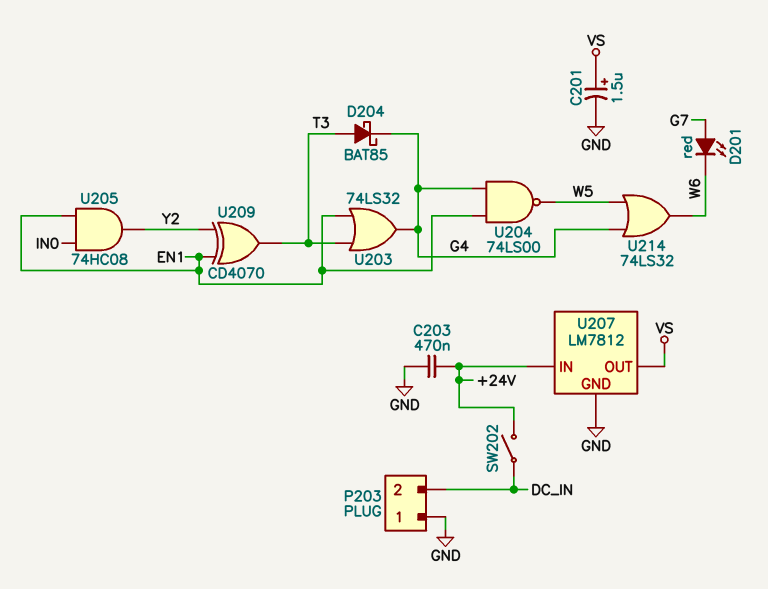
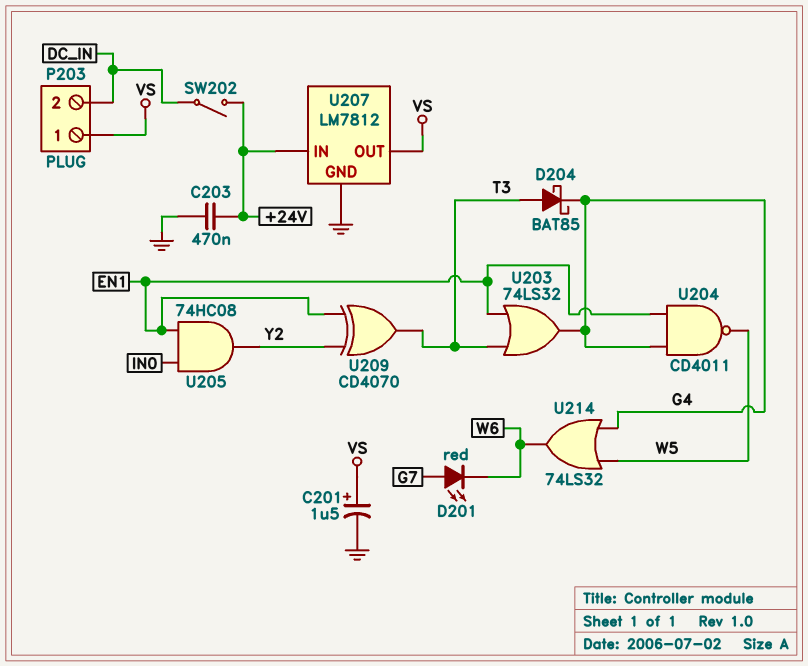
P203 pin 1: GND -> VS
U204: NAND 74LS00 (in EN1, in G4, out W5) -> NAND CD4011 (in EN1, in G4, out W5)

